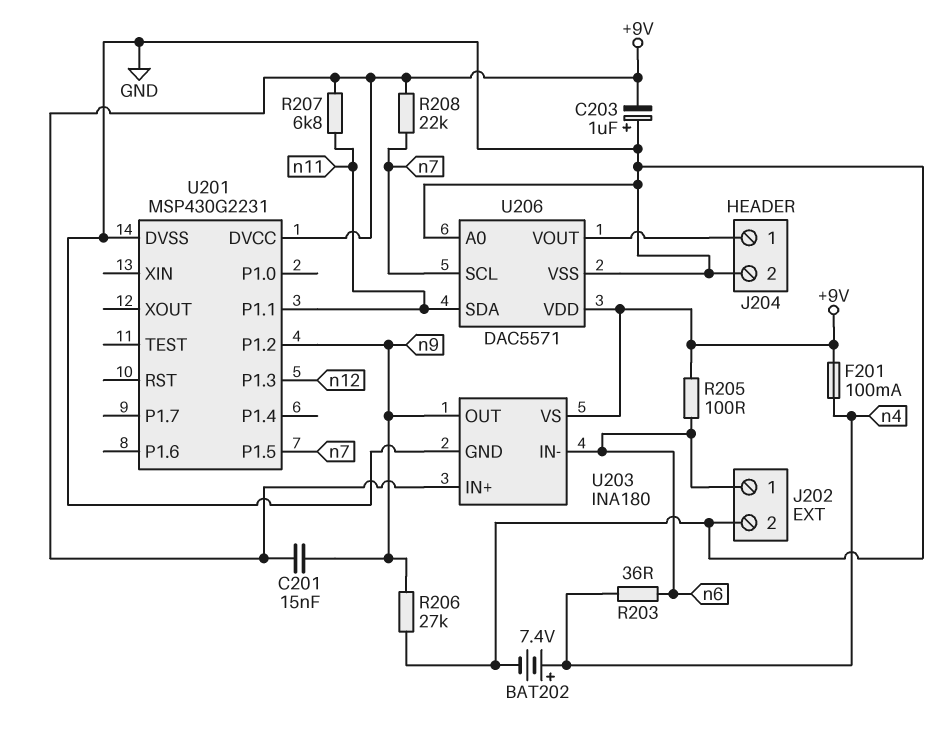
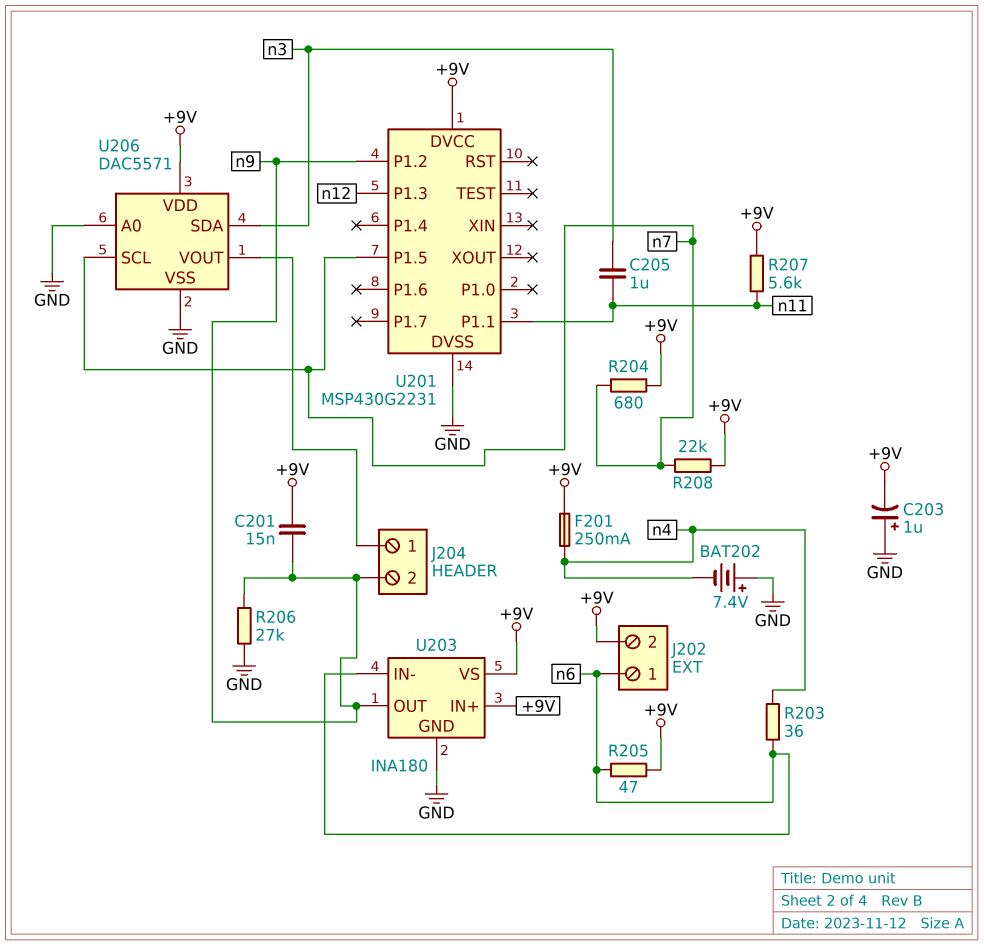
BAT202: 7.4V (plus n4, minus GND) -> 7.4V (plus GND, minus n4)
C205: none -> 1uF (n3, n11)
F201: 100mA (+9V, n4) -> 250mA (+9V, n4)
J202 pin 2: GND -> +9V
J204 pin 2: GND -> n9
R204: none -> 680 (+9V, n7)
R205: 100 (+9V, n6) -> 47 (+9V, n6)
R207: 6.8k (+9V, n11) -> 5.6k (+9V, n11)
U206 pin SDA: n11 -> n3

